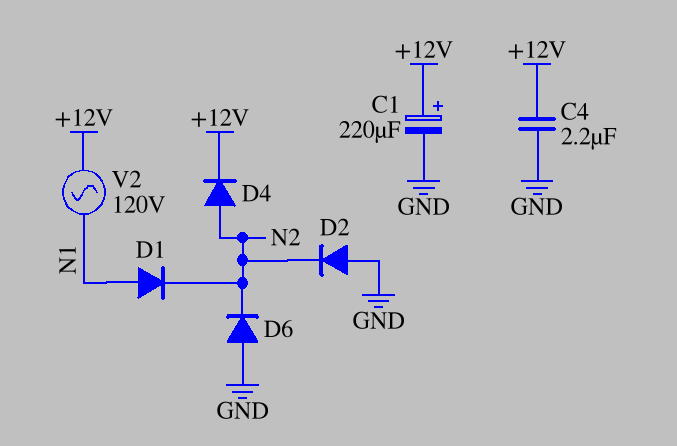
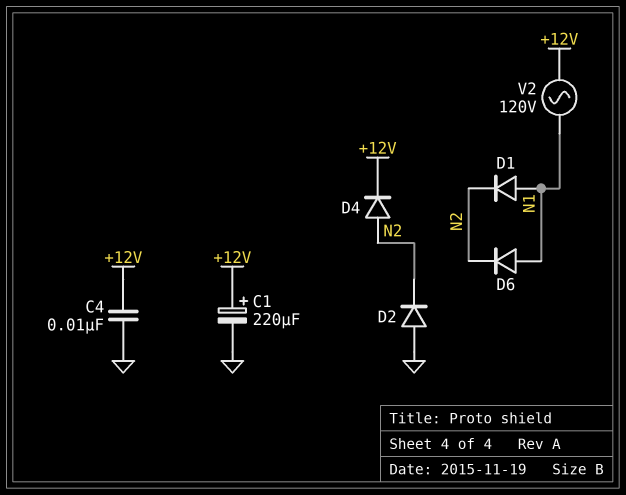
C4: 2.2uF (+12V, GND) -> 10nF (+12V, GND)
D6: diode (A GND, K N2) -> diode (A N1, K N2)

